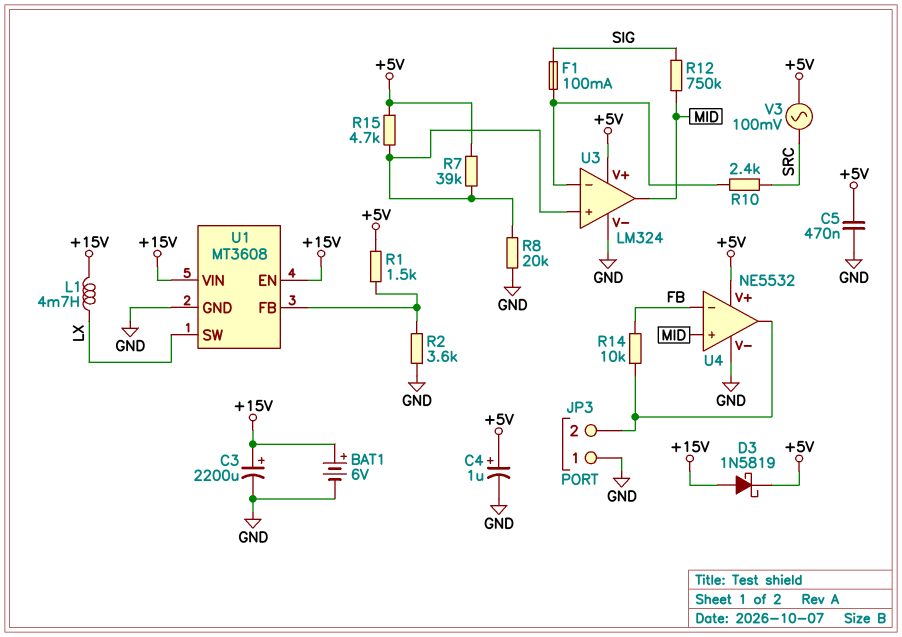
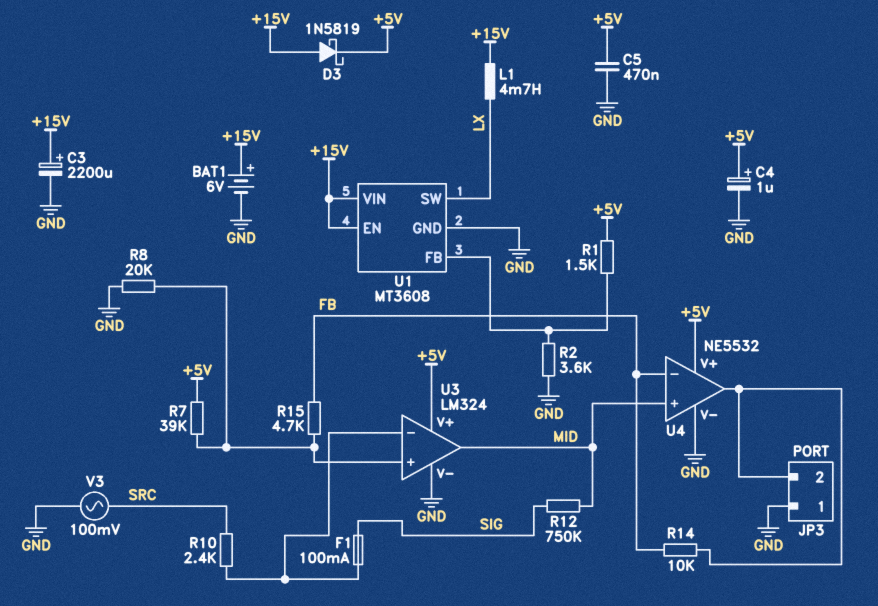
R15: 4.7k (+5V, U3/in+) -> 4.7k (FB, U3/in+)
V3: AC 100mV (+5V, SRC) -> AC 100mV (GND, SRC)

